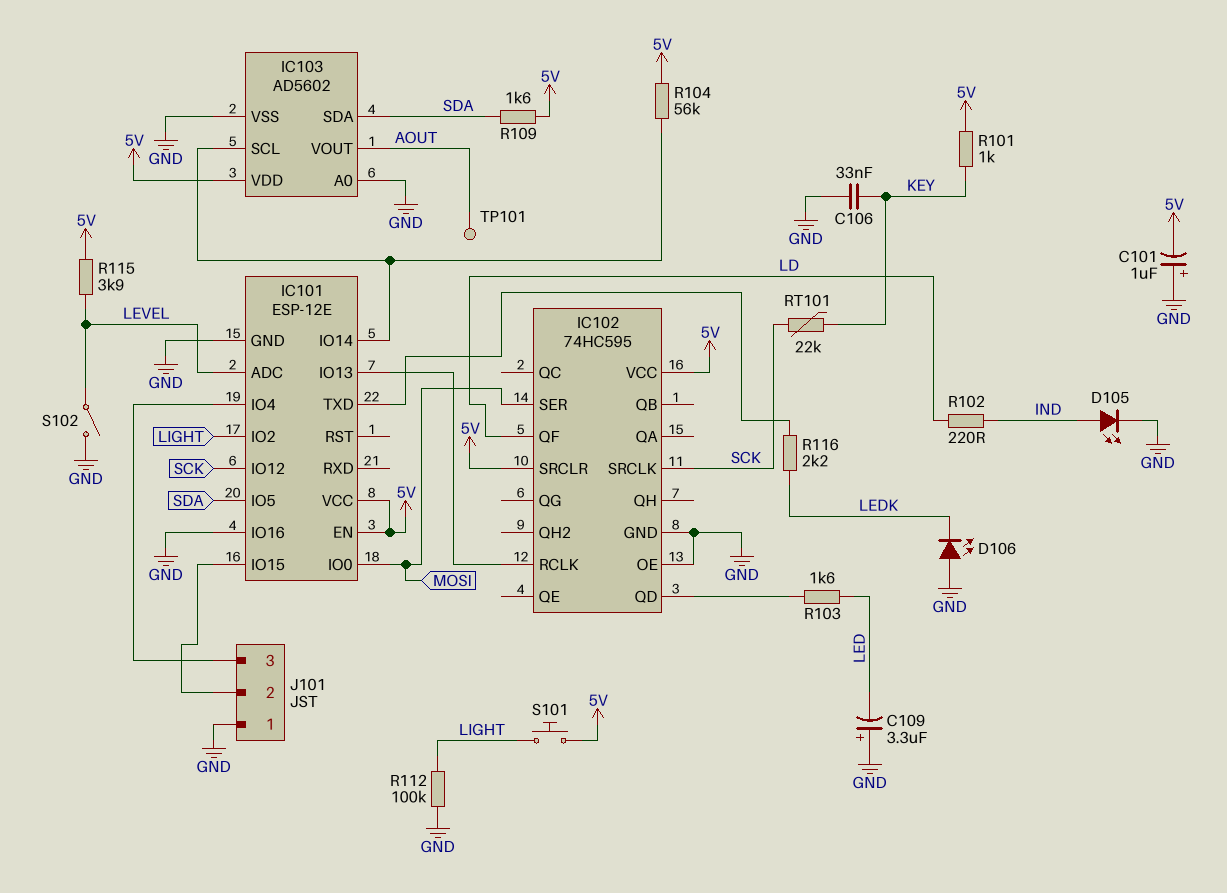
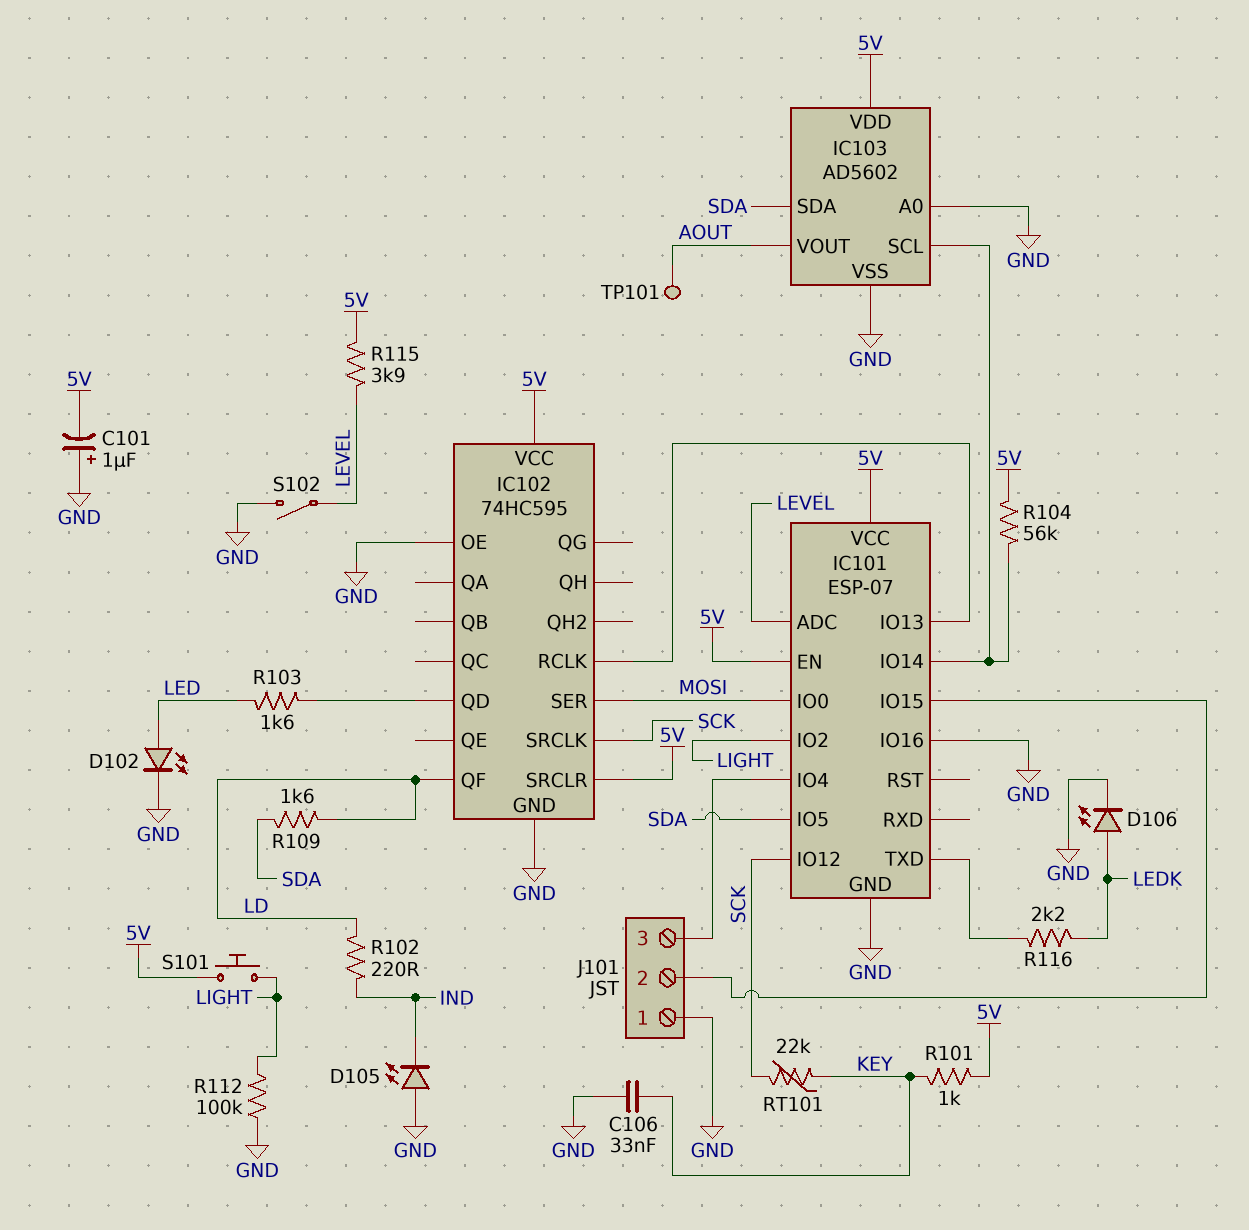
C109: 3.3uF (plus GND, minus LED) -> none
D102: none -> LED (A LED, K GND)
D105: LED (A IND, K GND) -> LED (A GND, K IND)
D106: LED (A GND, K LEDK) -> LED (A LEDK, K GND)
IC101: ESP-12E -> ESP-07
R109: 1.6k (5V, SDA) -> 1.6k (LD, SDA)

